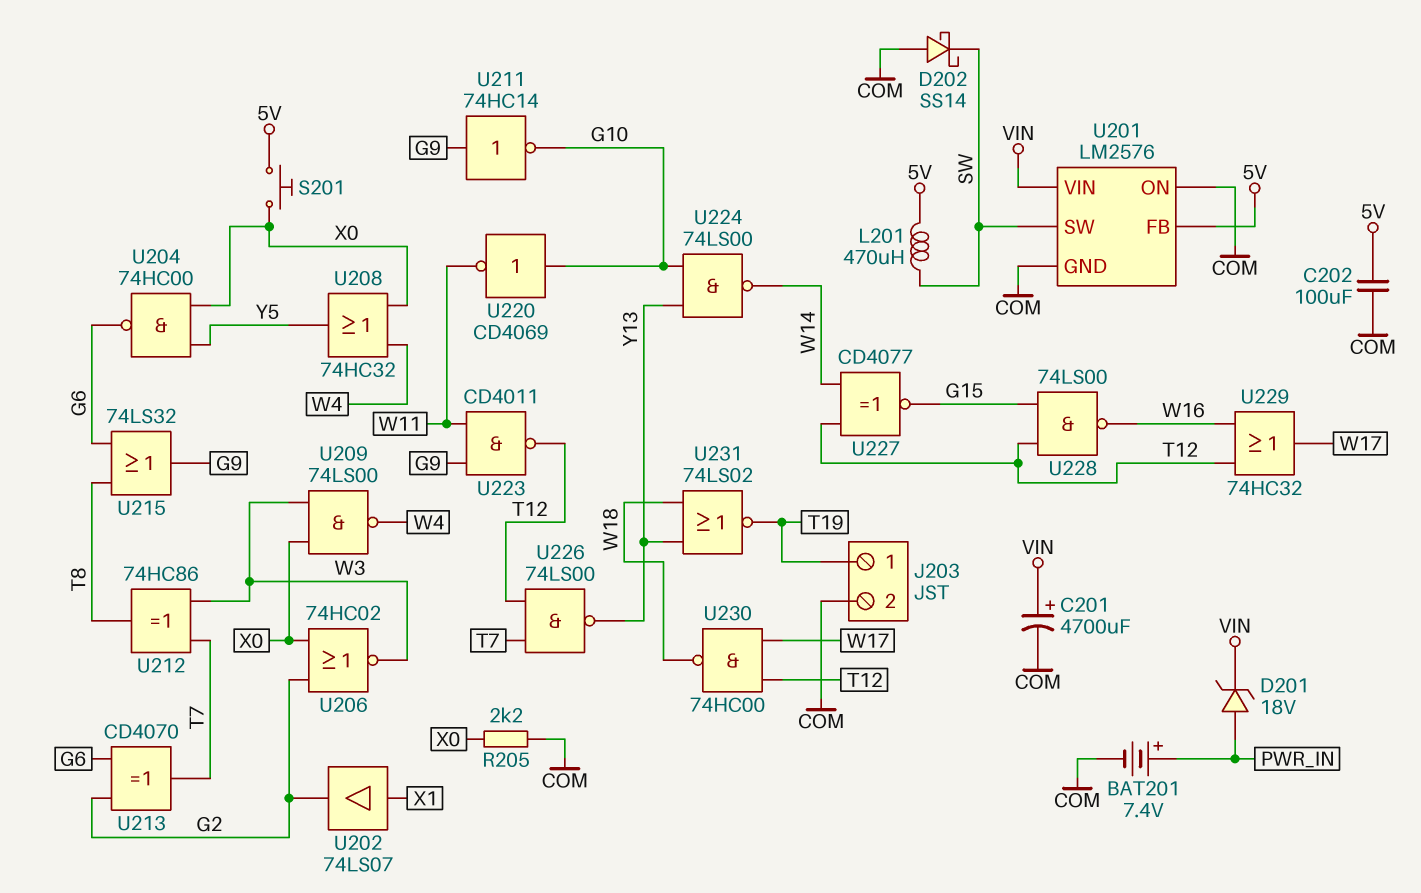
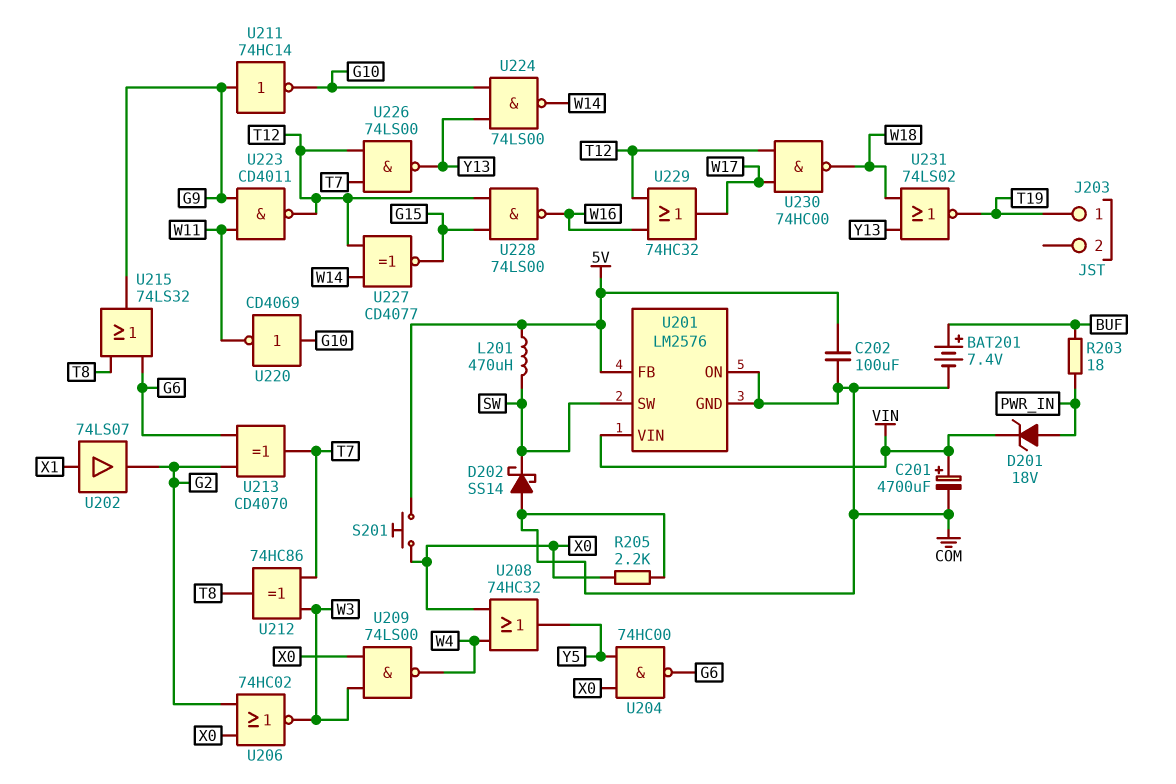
BAT201: 7.4V (plus PWR_IN, minus COM) -> 7.4V (plus BUF, minus COM)
J203 pin 2: COM -> none
R203: none -> 18 (BUF, PWR_IN)

